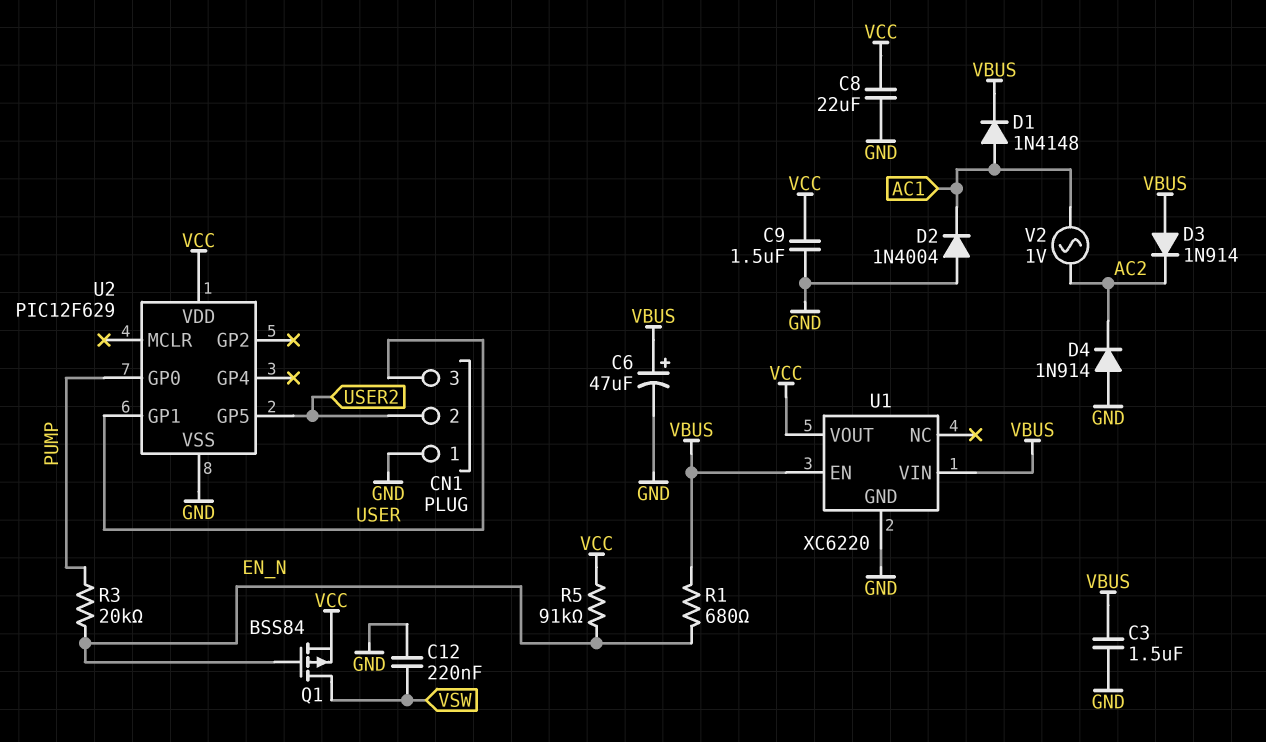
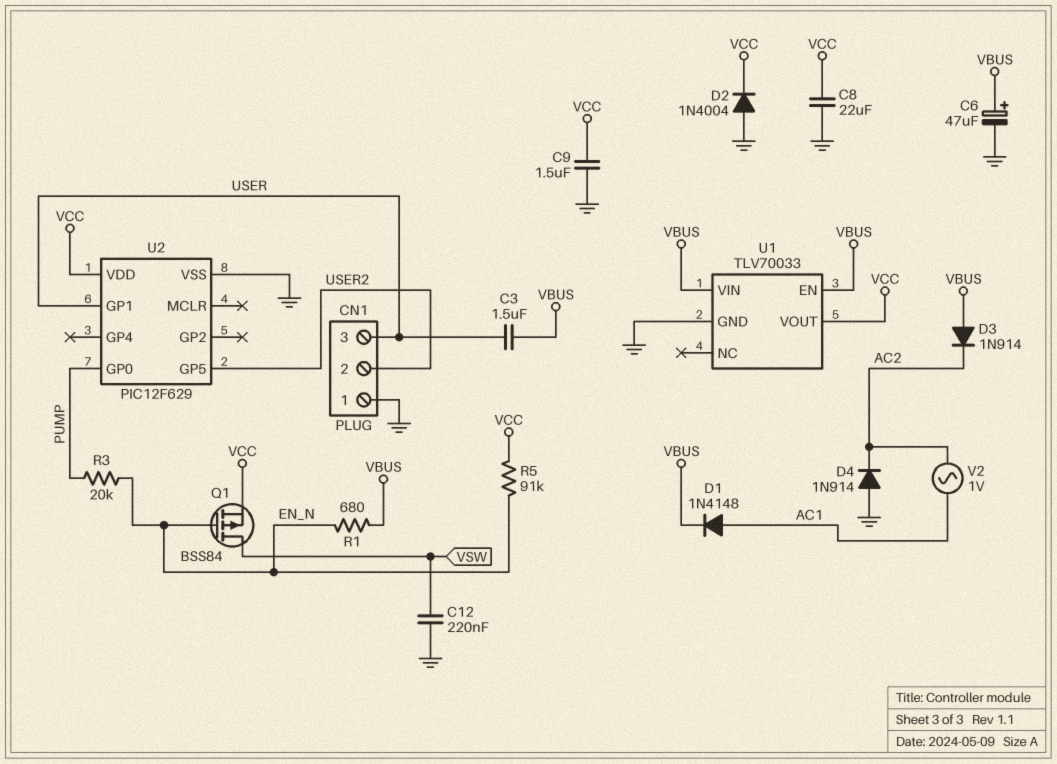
C3: 1.5uF (GND, VBUS) -> 1.5uF (USER, VBUS)
D2: diode 1N4004 (A GND, K AC1) -> diode 1N4004 (A GND, K VCC)
U1: XC6220 -> TLV70033

